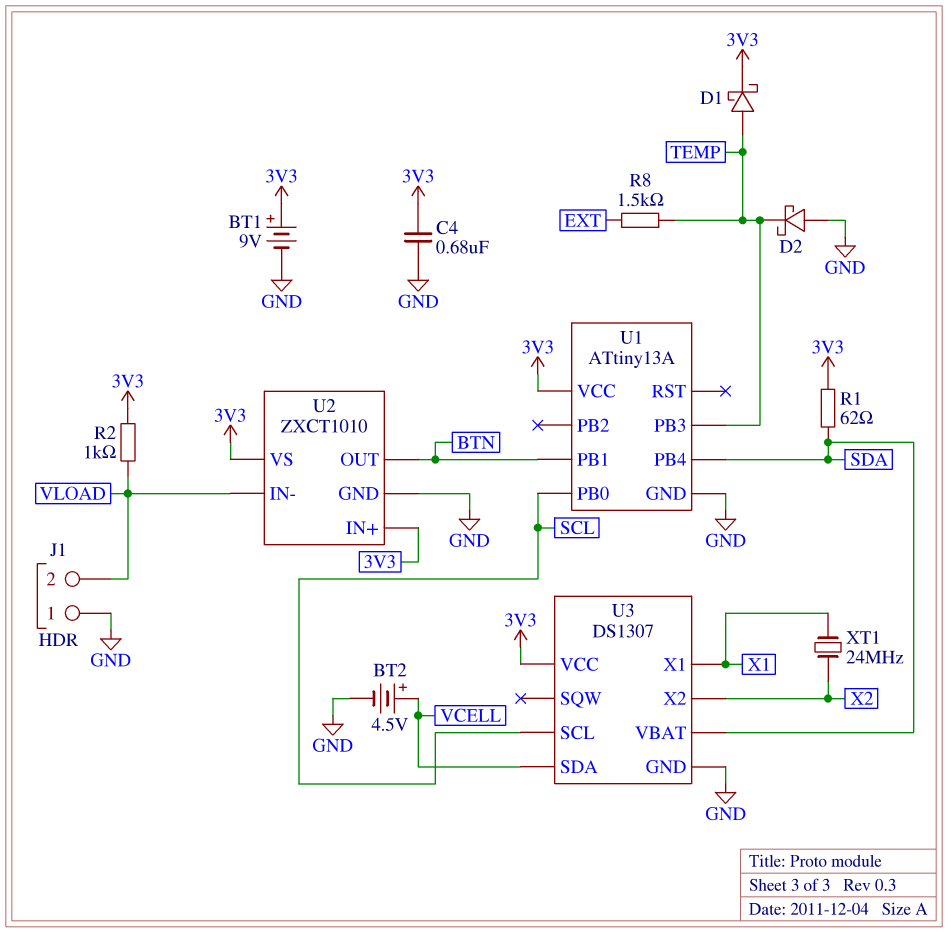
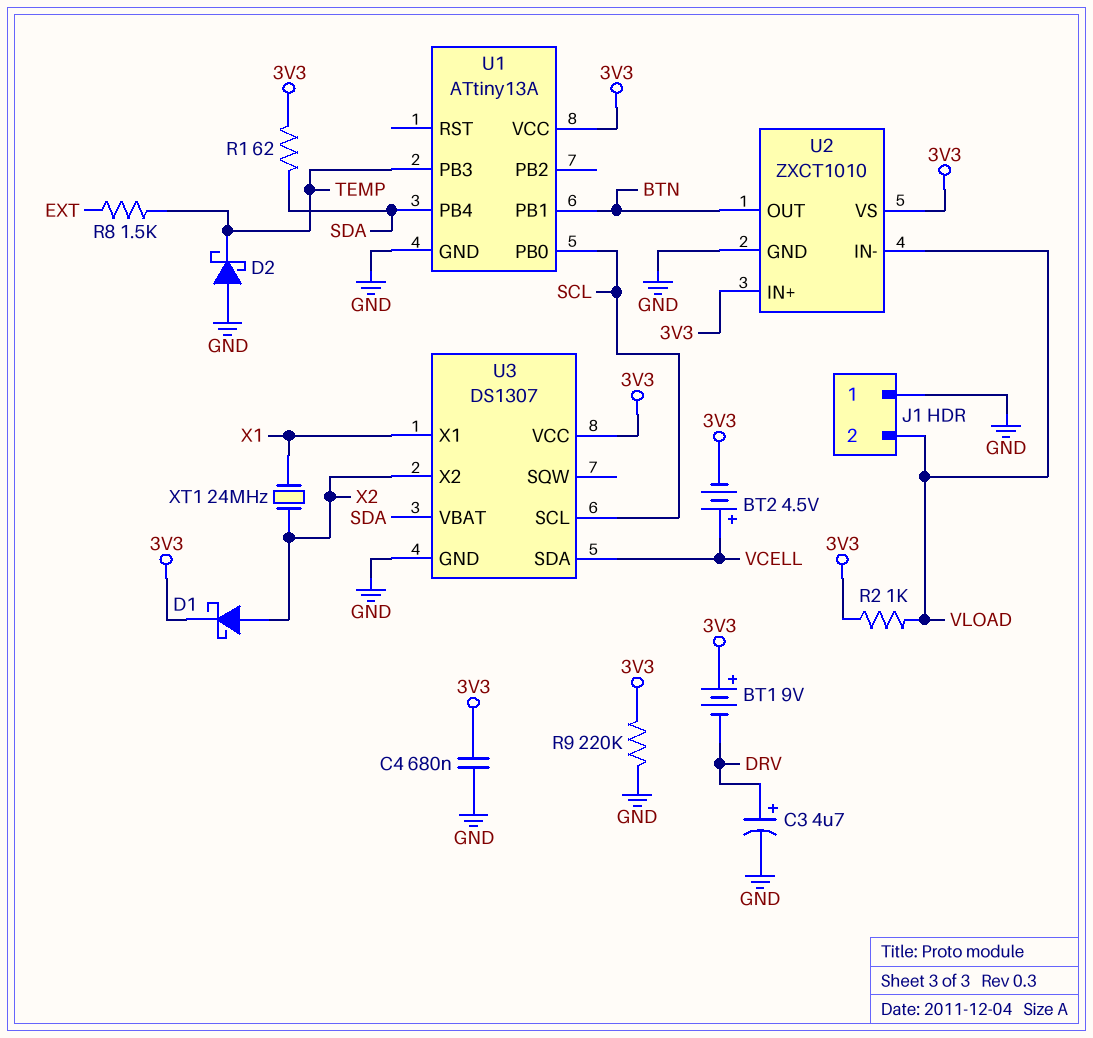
BT1: 9V (plus 3V3, minus GND) -> 9V (plus 3V3, minus DRV)
BT2: 4.5V (plus VCELL, minus GND) -> 4.5V (plus VCELL, minus 3V3)
C3: none -> 4.7uF (plus DRV, minus GND)
D1: schottky (A TEMP, K 3V3) -> schottky (A X2, K 3V3)
R9: none -> 220k (3V3, GND)

